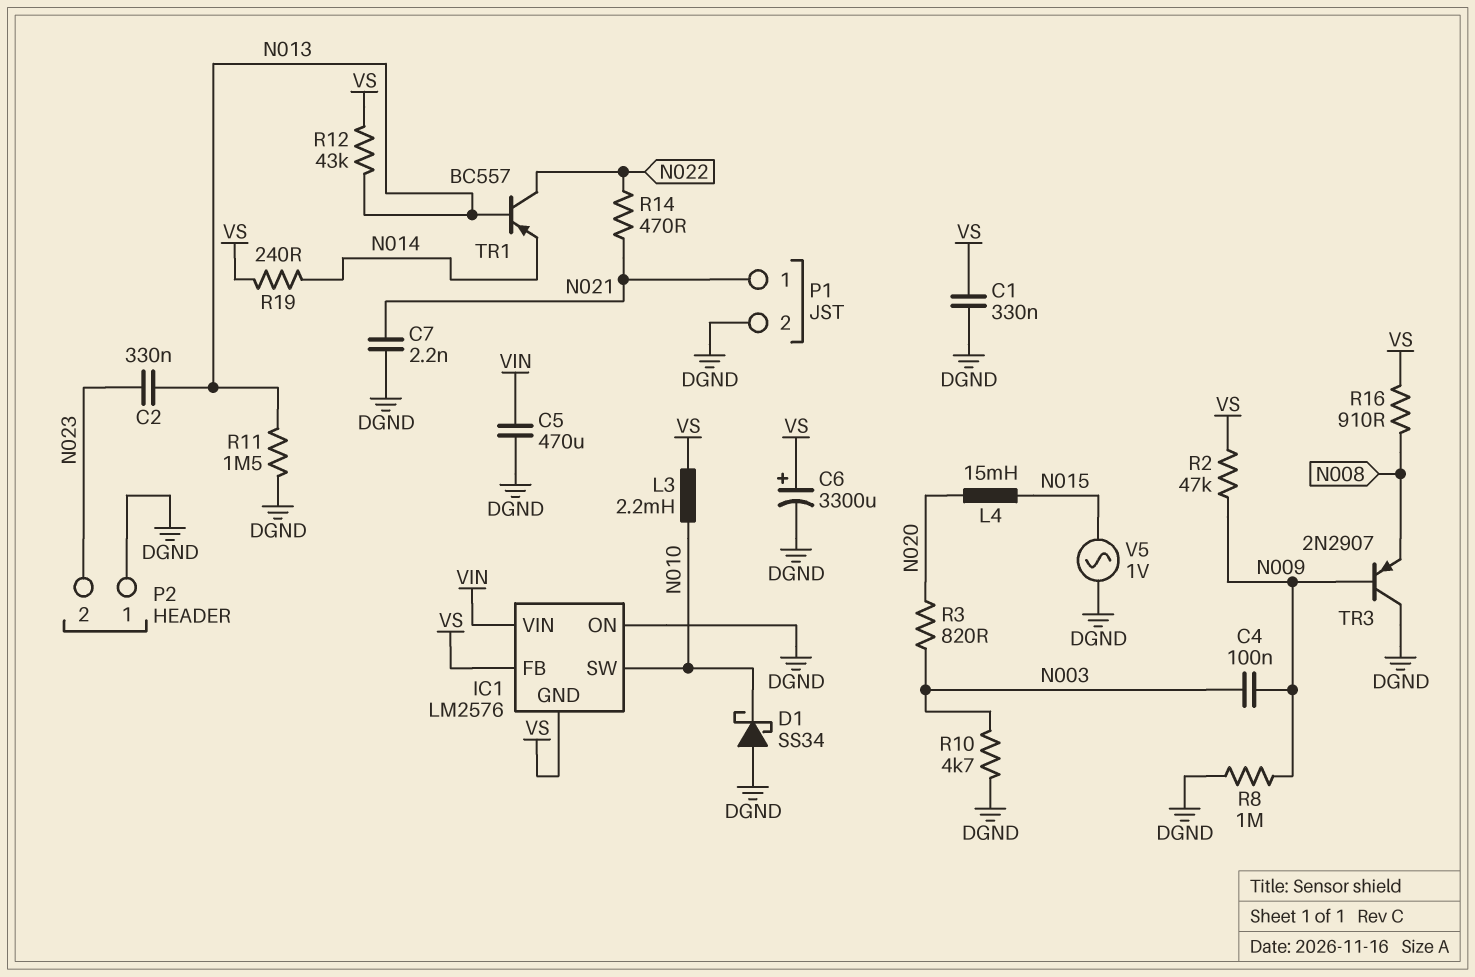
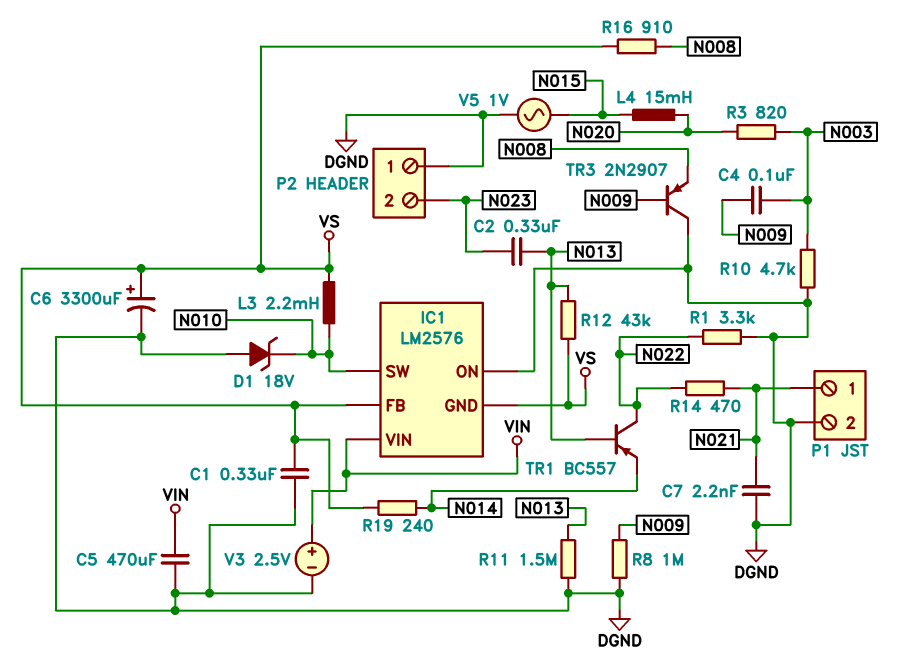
D1: schottky SS34 (A DGND, K N010) -> zener 18V (A DGND, K N010)
R1: none -> 3.3k (DGND, N022)
R2: 47k (N009, VS) -> none
V3: none -> 2.5V (plus VIN, minus DGND)

